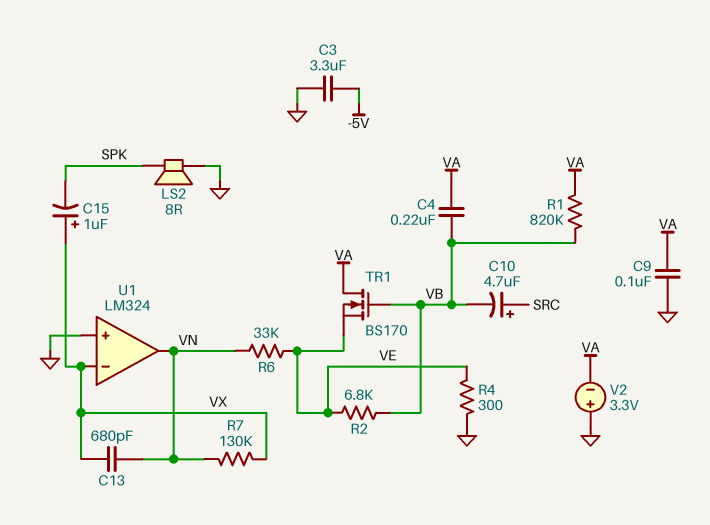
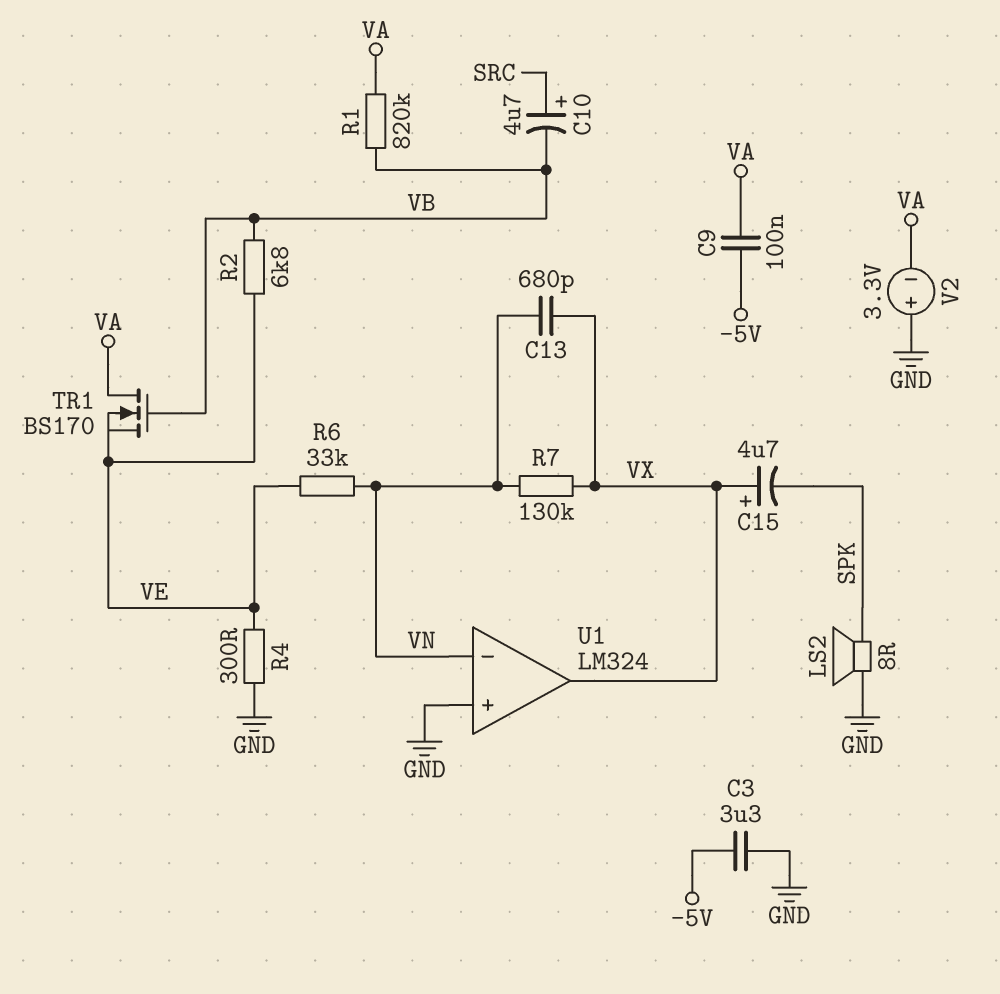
C4: 220nF (VA, VB) -> none
C9: 100nF (GND, VA) -> 100nF (-5V, VA)
C15: 1uF (plus VX, minus SPK) -> 4.7uF (plus VX, minus SPK)
U1 pin in-: VX -> VN
U1 pin out: VN -> VX

